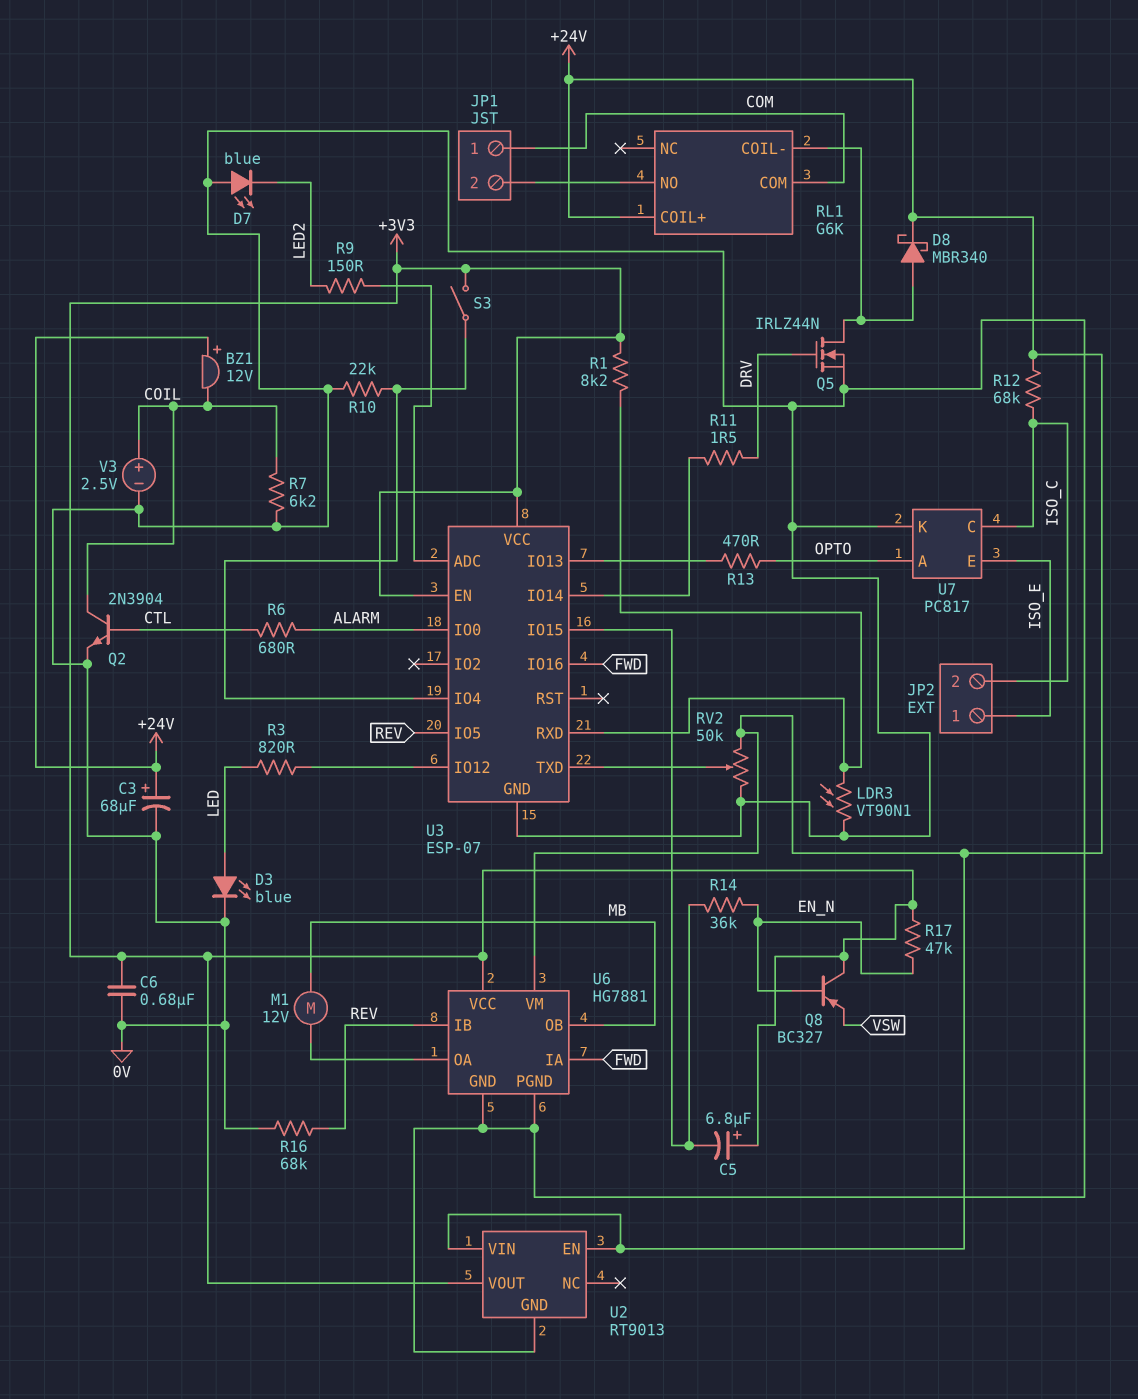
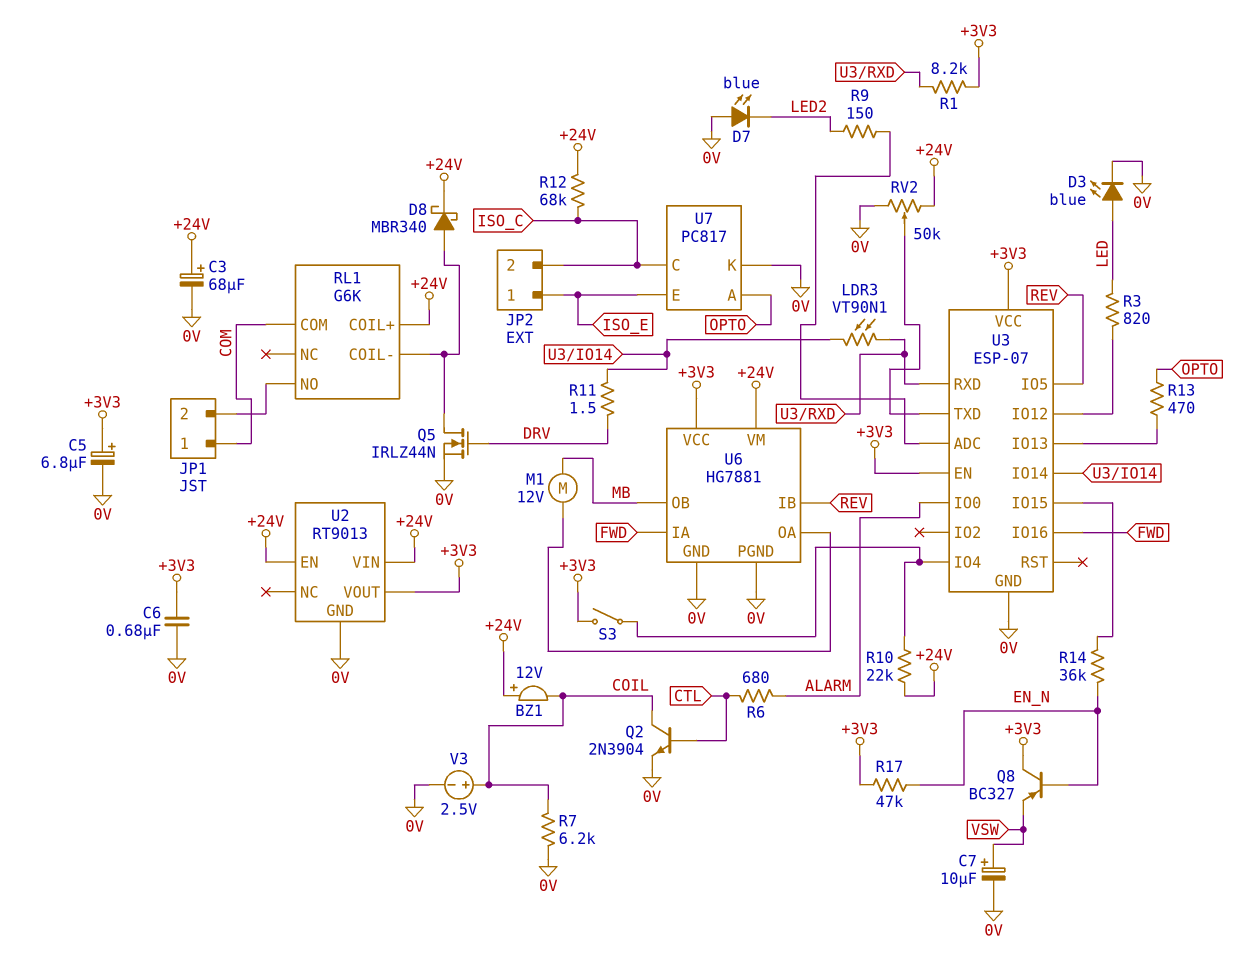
C5: 6.8uF (plus +3V3, minus U3/IO15) -> 6.8uF (plus +3V3, minus 0V)
C7: none -> 10uF (plus VSW, minus 0V)
LDR3: VT90N1 (0V, U3/RXD) -> VT90N1 (U3/IO14, U3/RXD)
R10: 22k (0V, U3/IO4) -> 22k (+24V, U3/IO4)
R16: 68k (0V, REV) -> none

